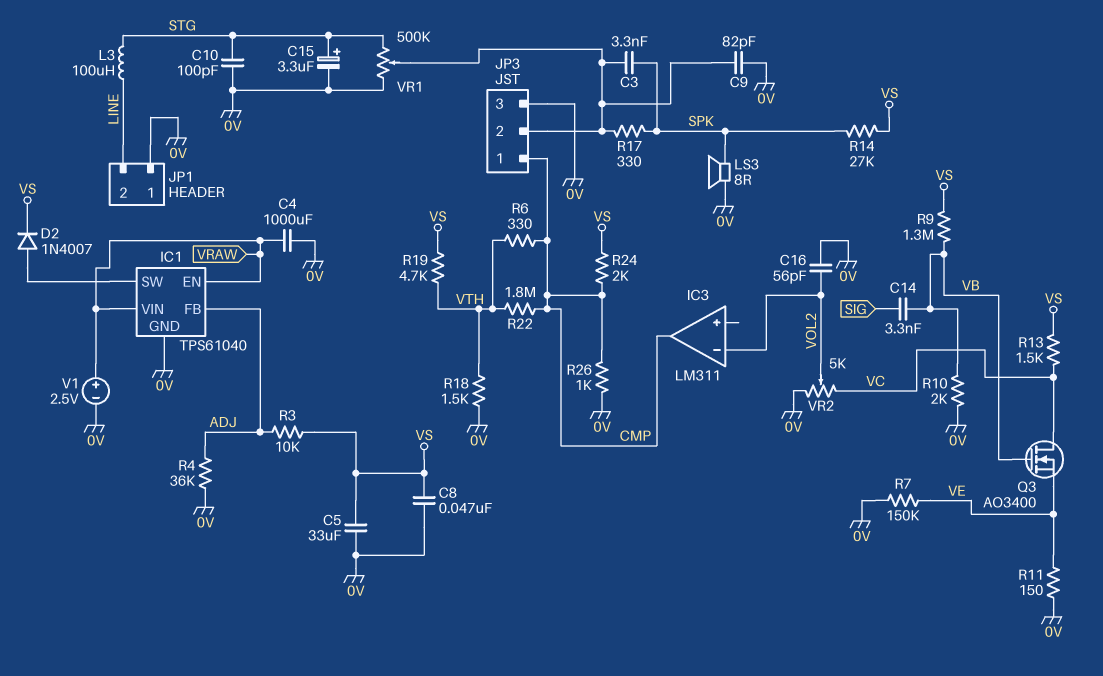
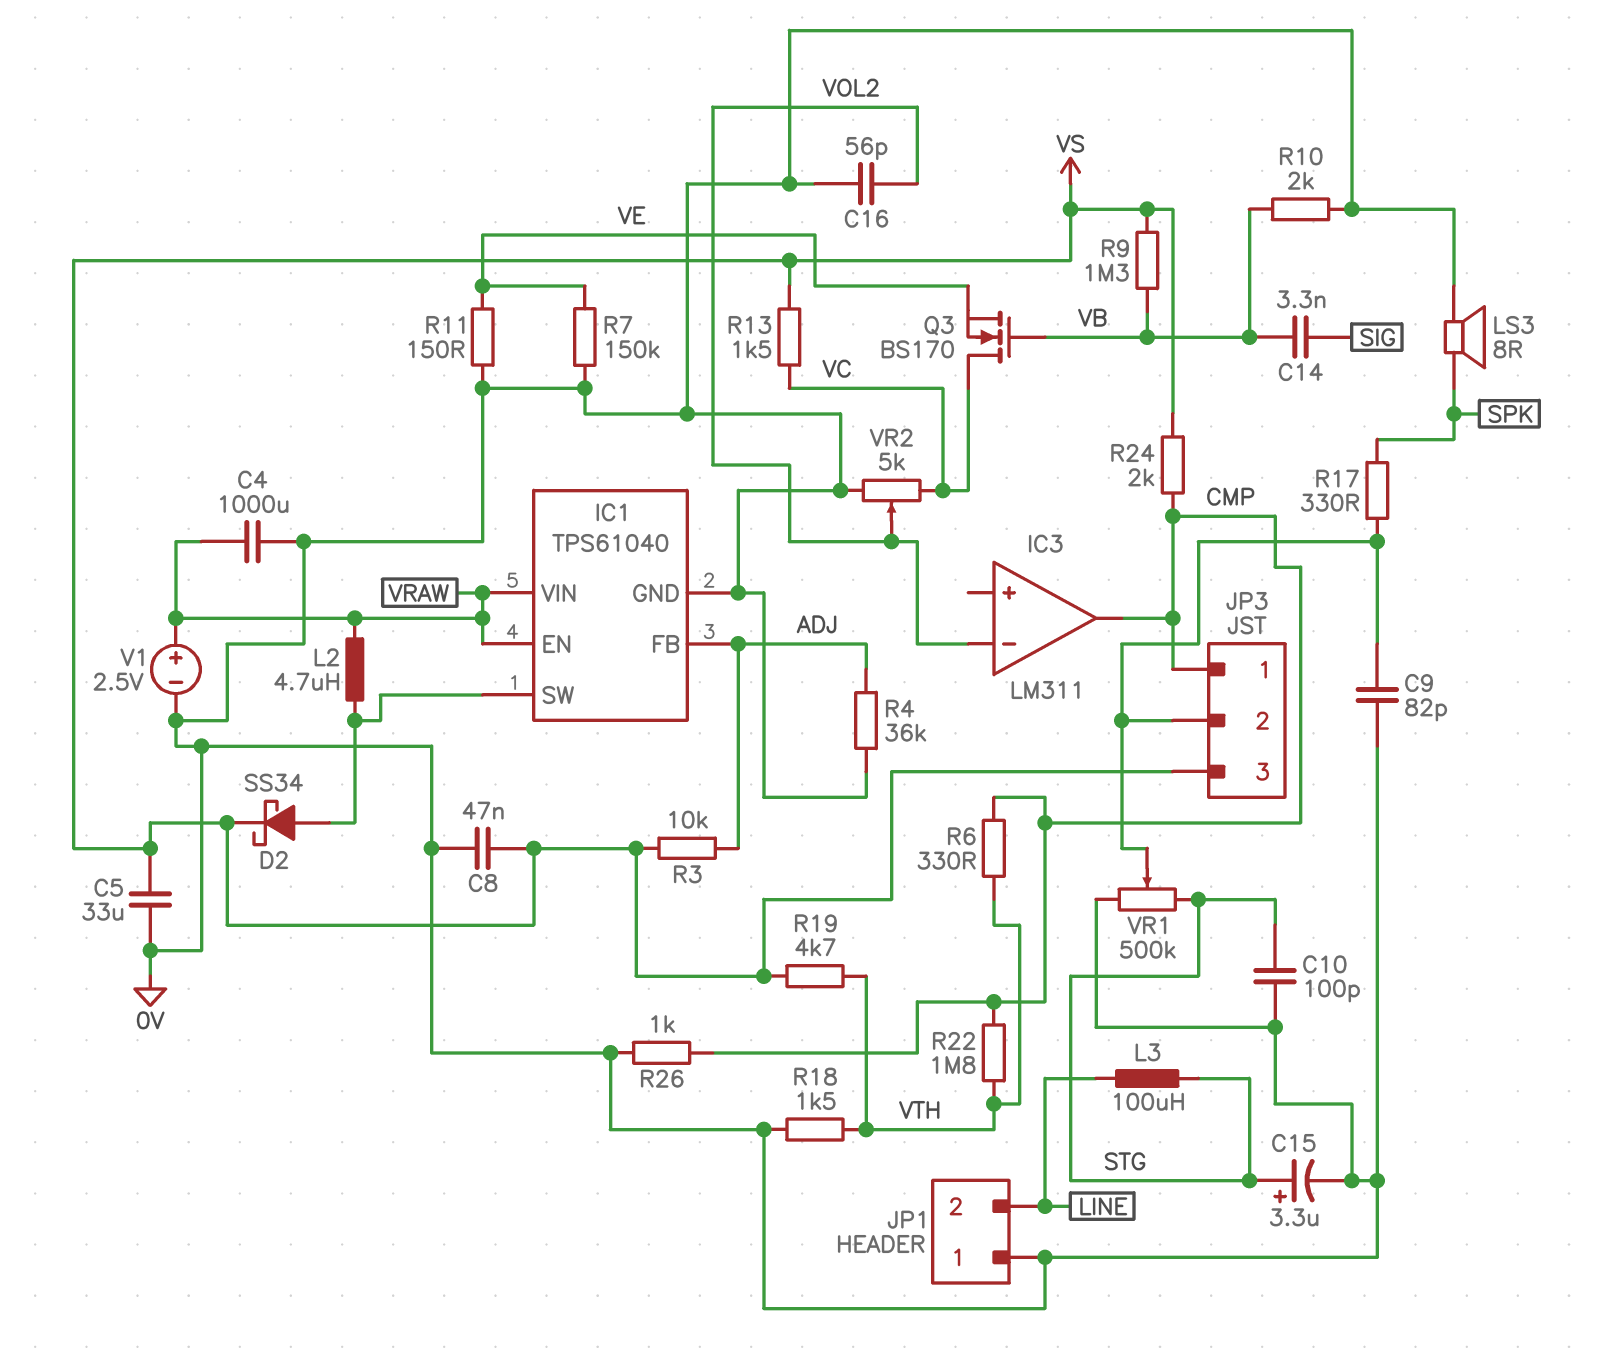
C3: 3.3nF (JP3/2, SPK) -> none
D2: diode 1N4007 (A IC1/SW, K VS) -> schottky SS34 (A IC1/SW, K VS)
JP3 pin 3: 0V -> VS
L2: none -> 4.7uH (IC1/SW, VRAW)
Q3: NMOS AO3400 (G VB, D VC, S VE) -> NMOS BS170 (G VB, D VC, S VE)
R14: 27k (SPK, VS) -> none

